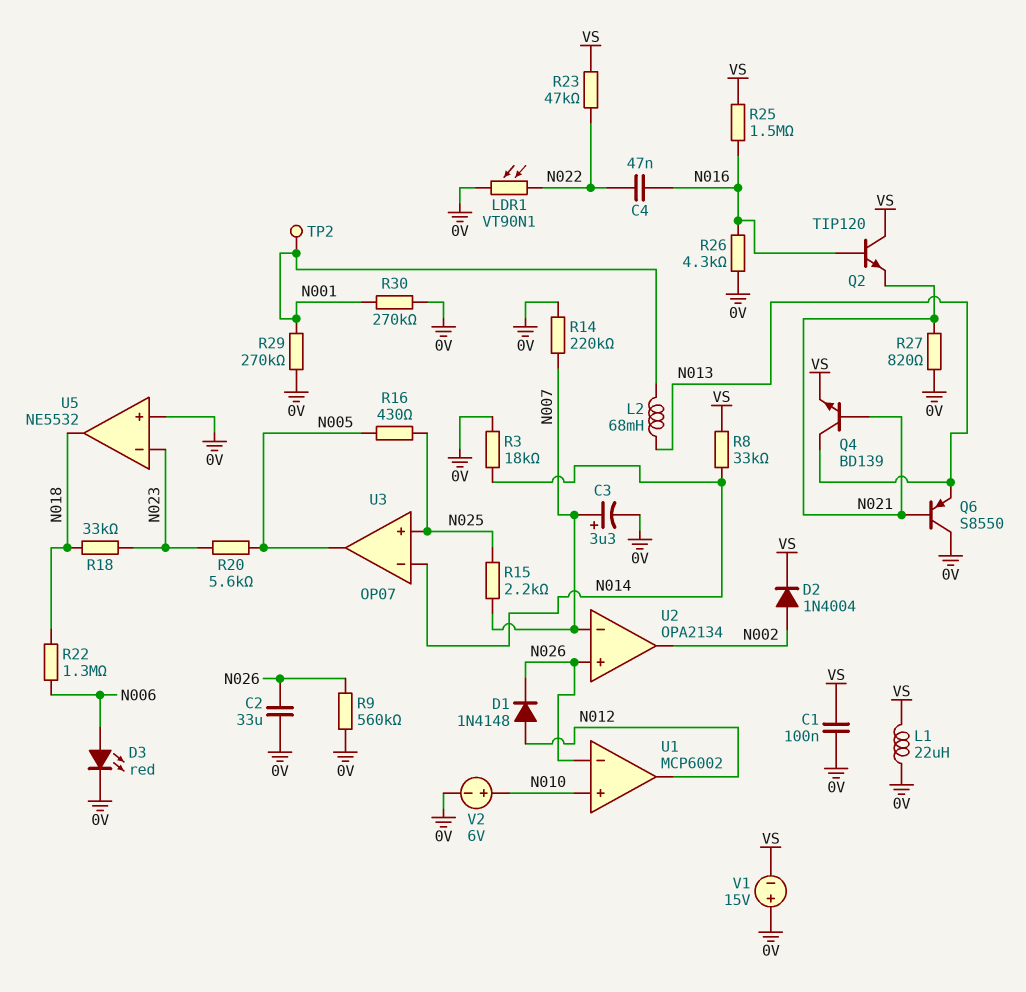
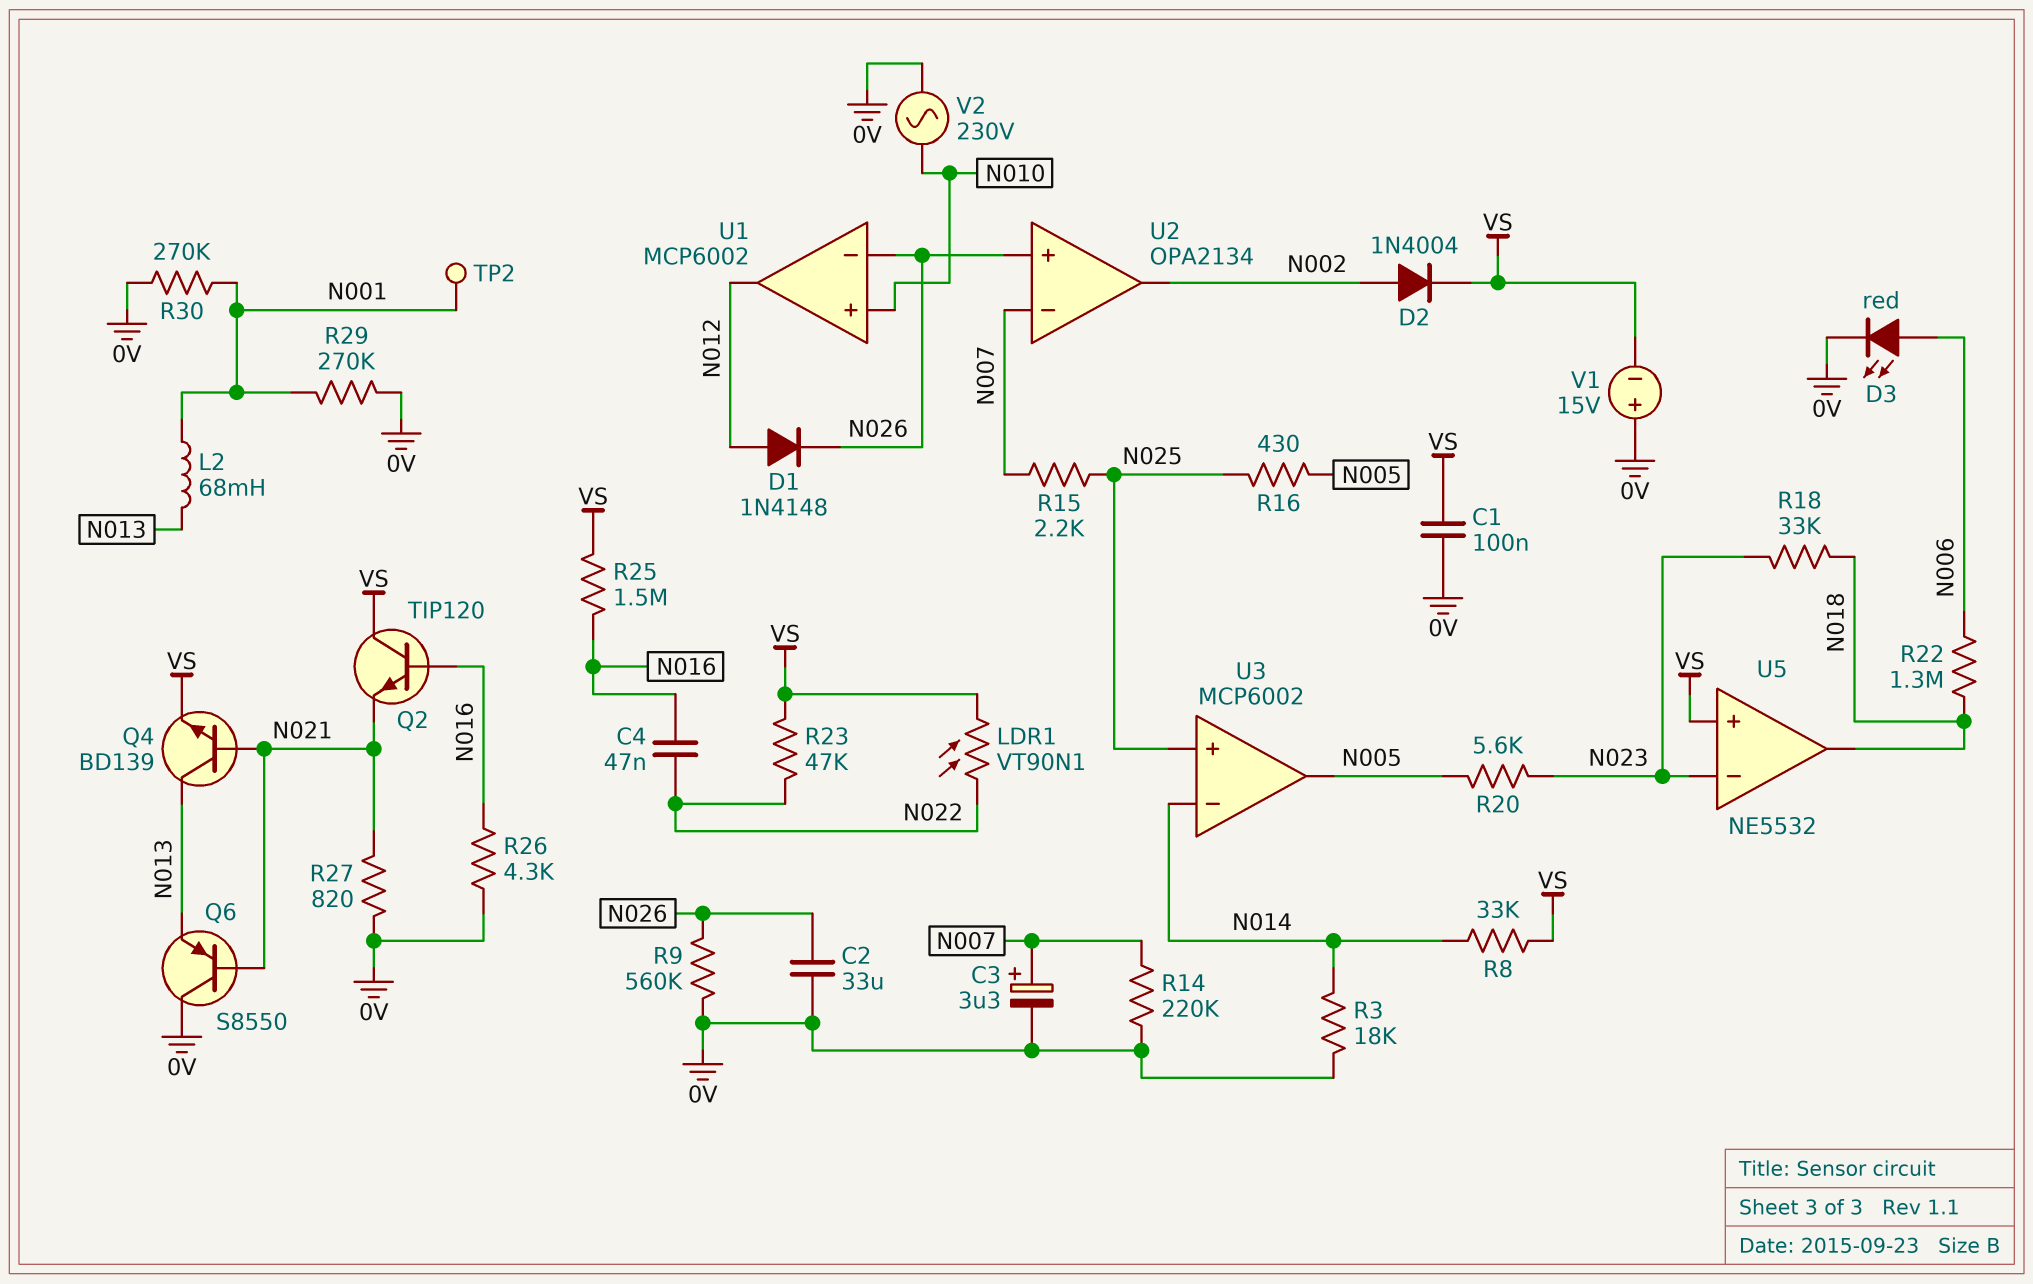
L1: 22uH (0V, VS) -> none
LDR1: VT90N1 (0V, N022) -> VT90N1 (N022, VS)
U3: OP07 -> MCP6002
U5 pin in+: 0V -> VS
V2: 6V (plus N010, minus 0V) -> AC 230V (0V, N010)

